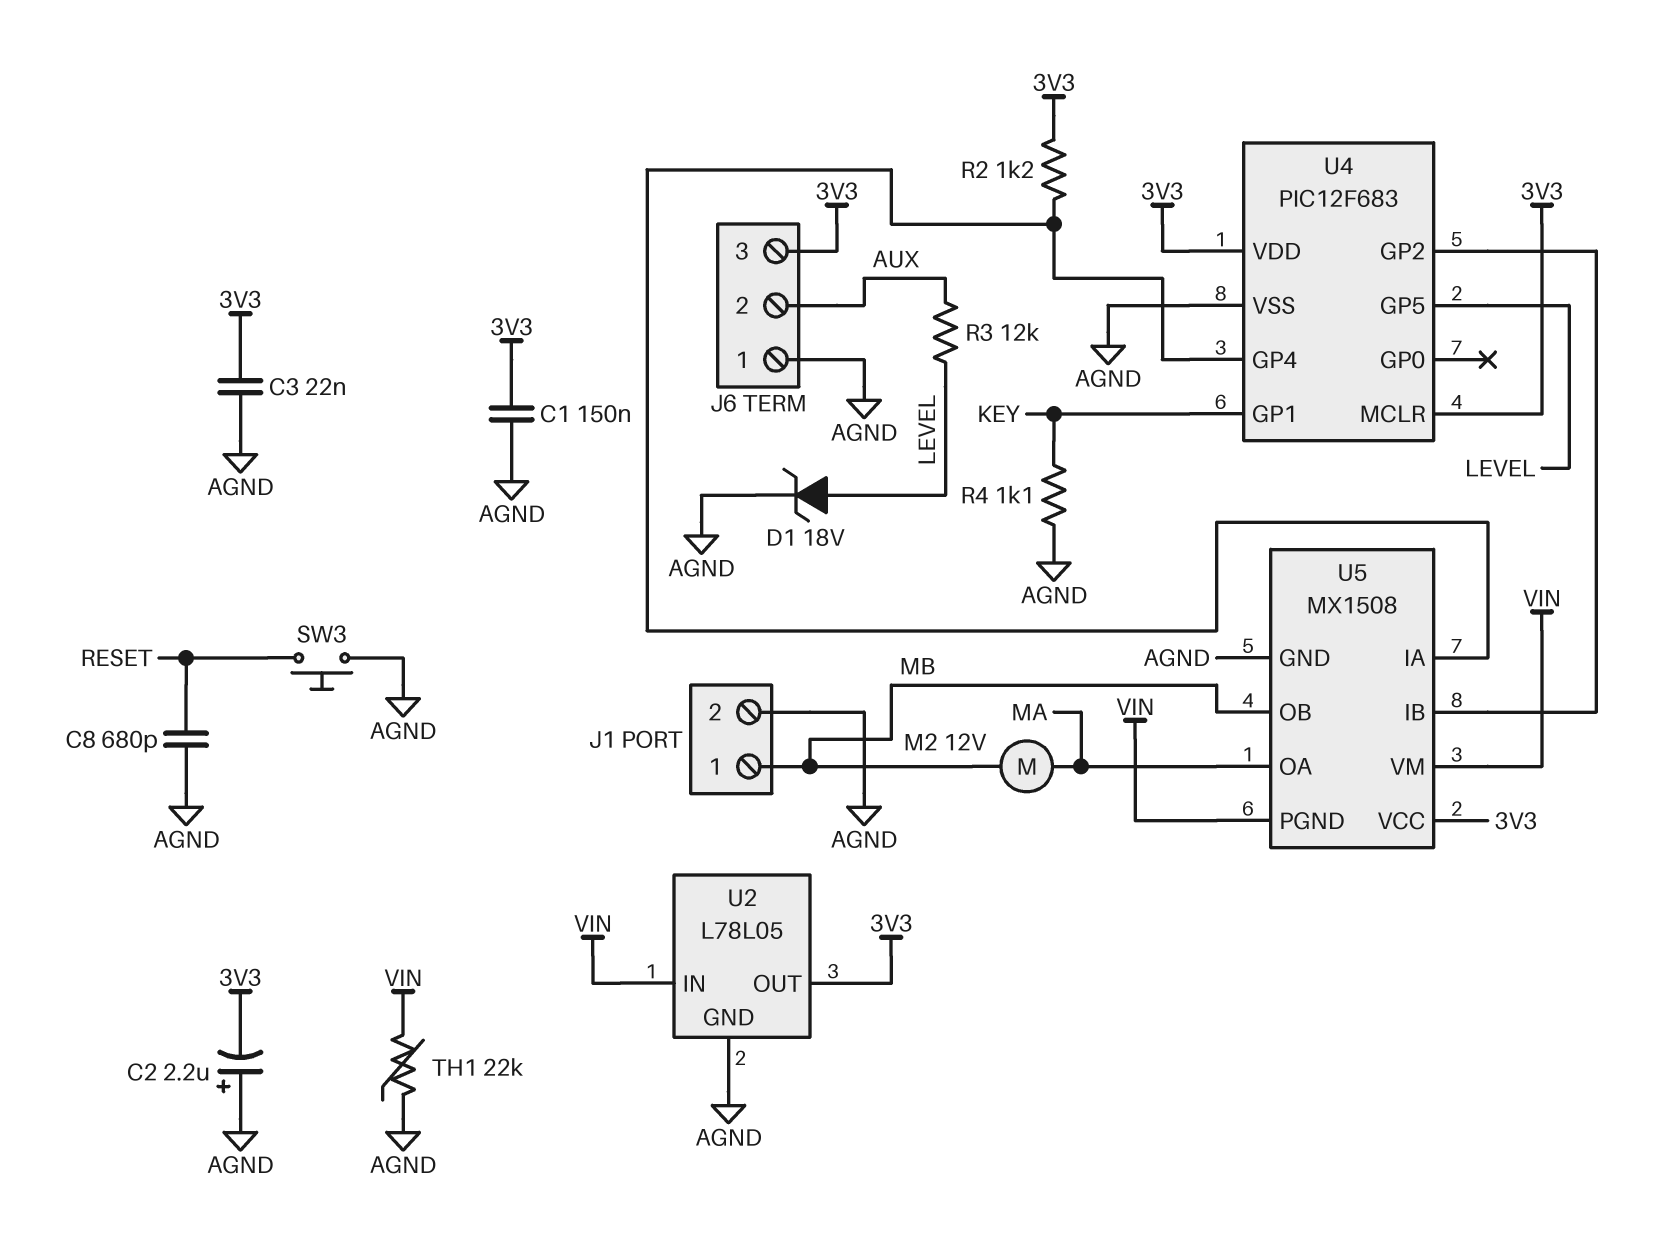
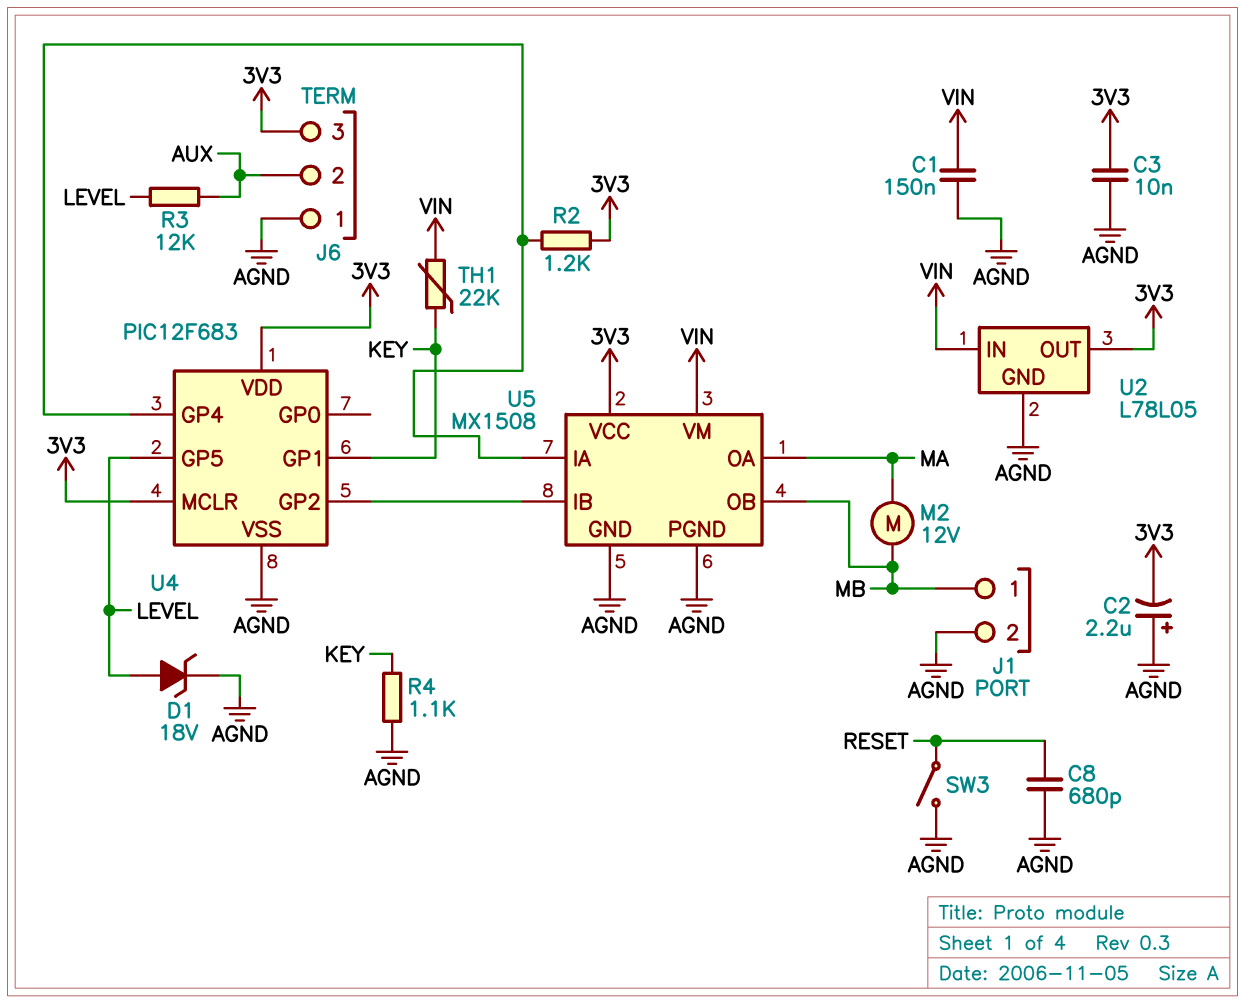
C1: 150nF (3V3, AGND) -> 150nF (AGND, VIN)
C3: 22nF (3V3, AGND) -> 10nF (3V3, AGND)
SW3: button (AGND, RESET) -> switch (AGND, RESET)
TH1: 22k (AGND, VIN) -> 22k (KEY, VIN)
U5 pin PGND: VIN -> AGND

